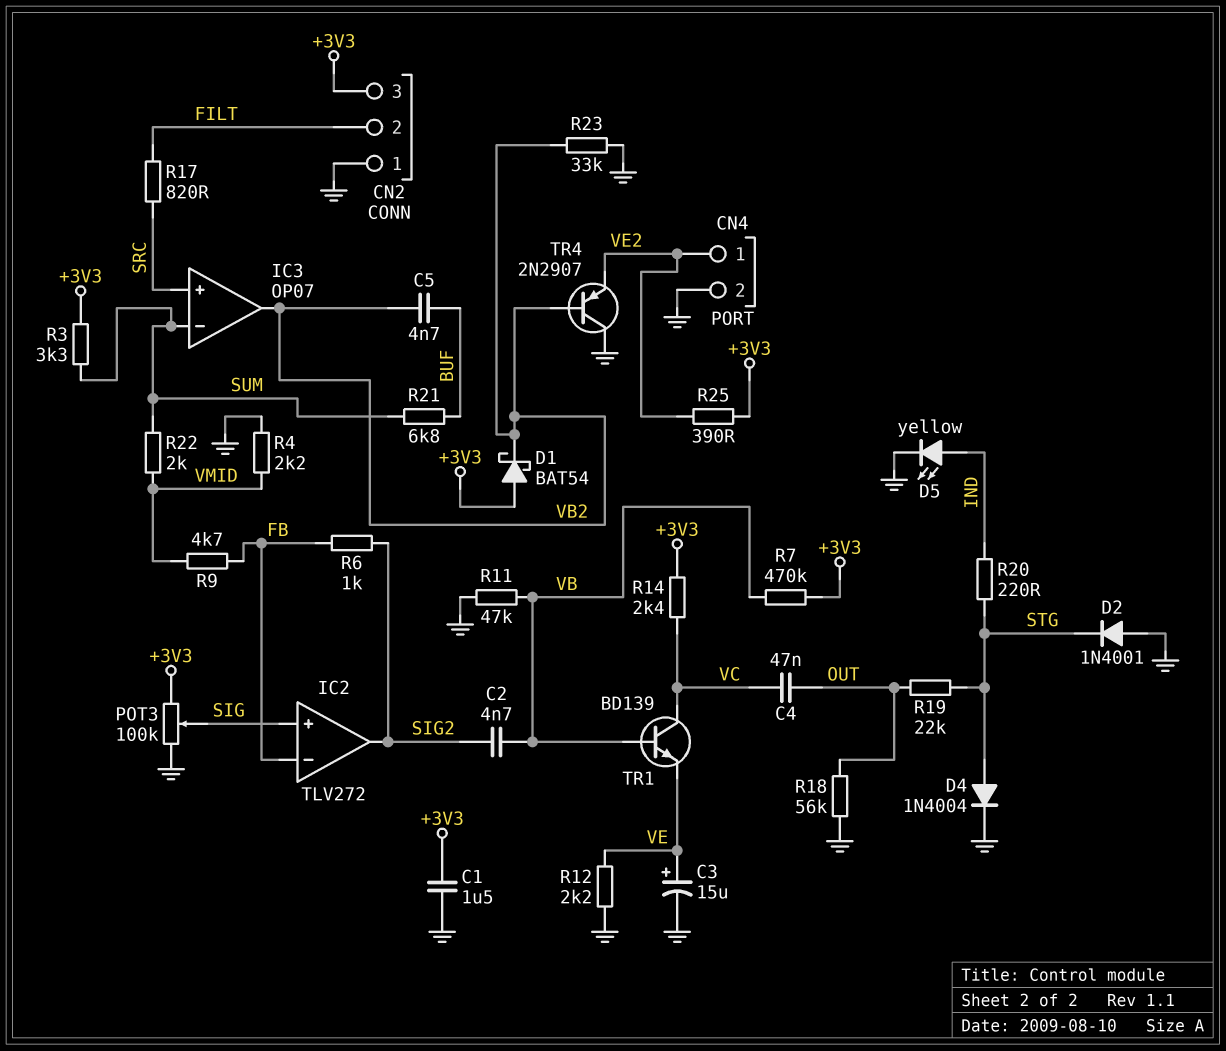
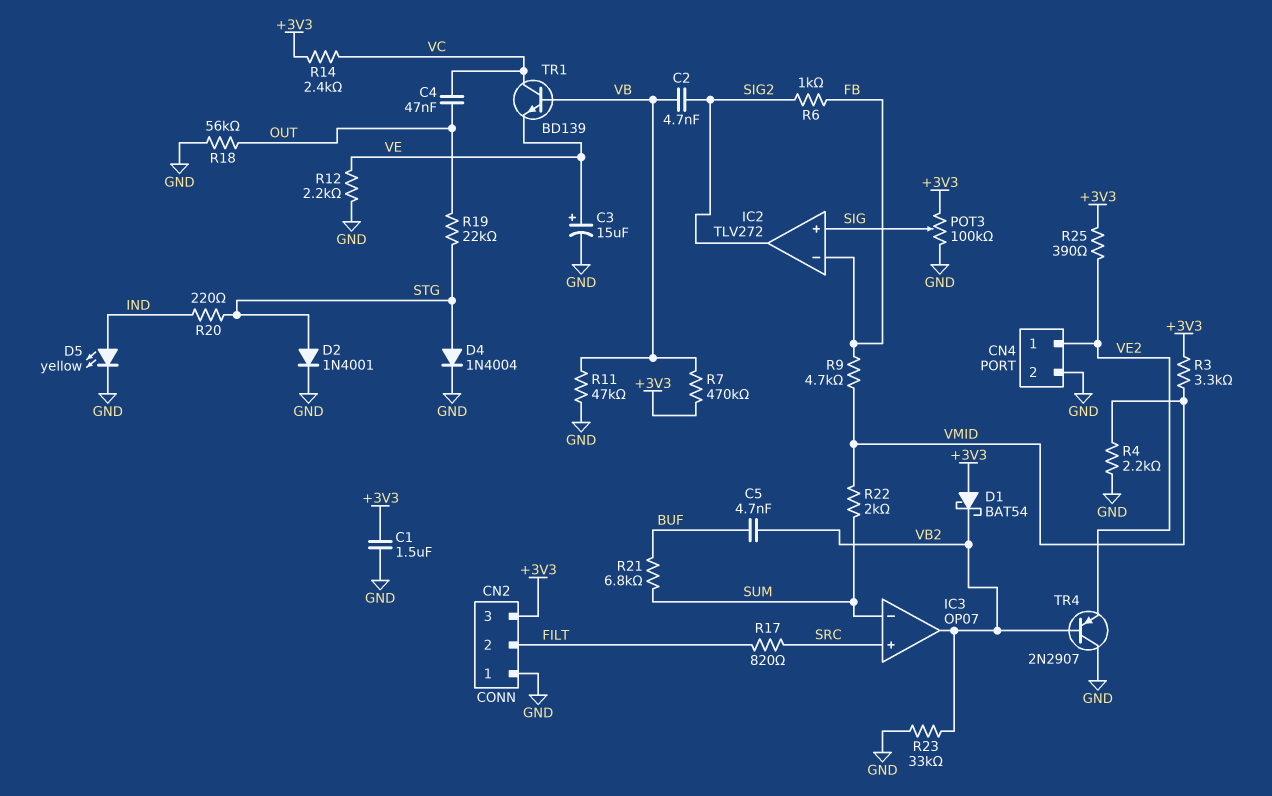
D2: diode 1N4001 (A GND, K STG) -> diode 1N4001 (A STG, K GND)
R3: 3.3k (+3V3, SUM) -> 3.3k (+3V3, VMID)

